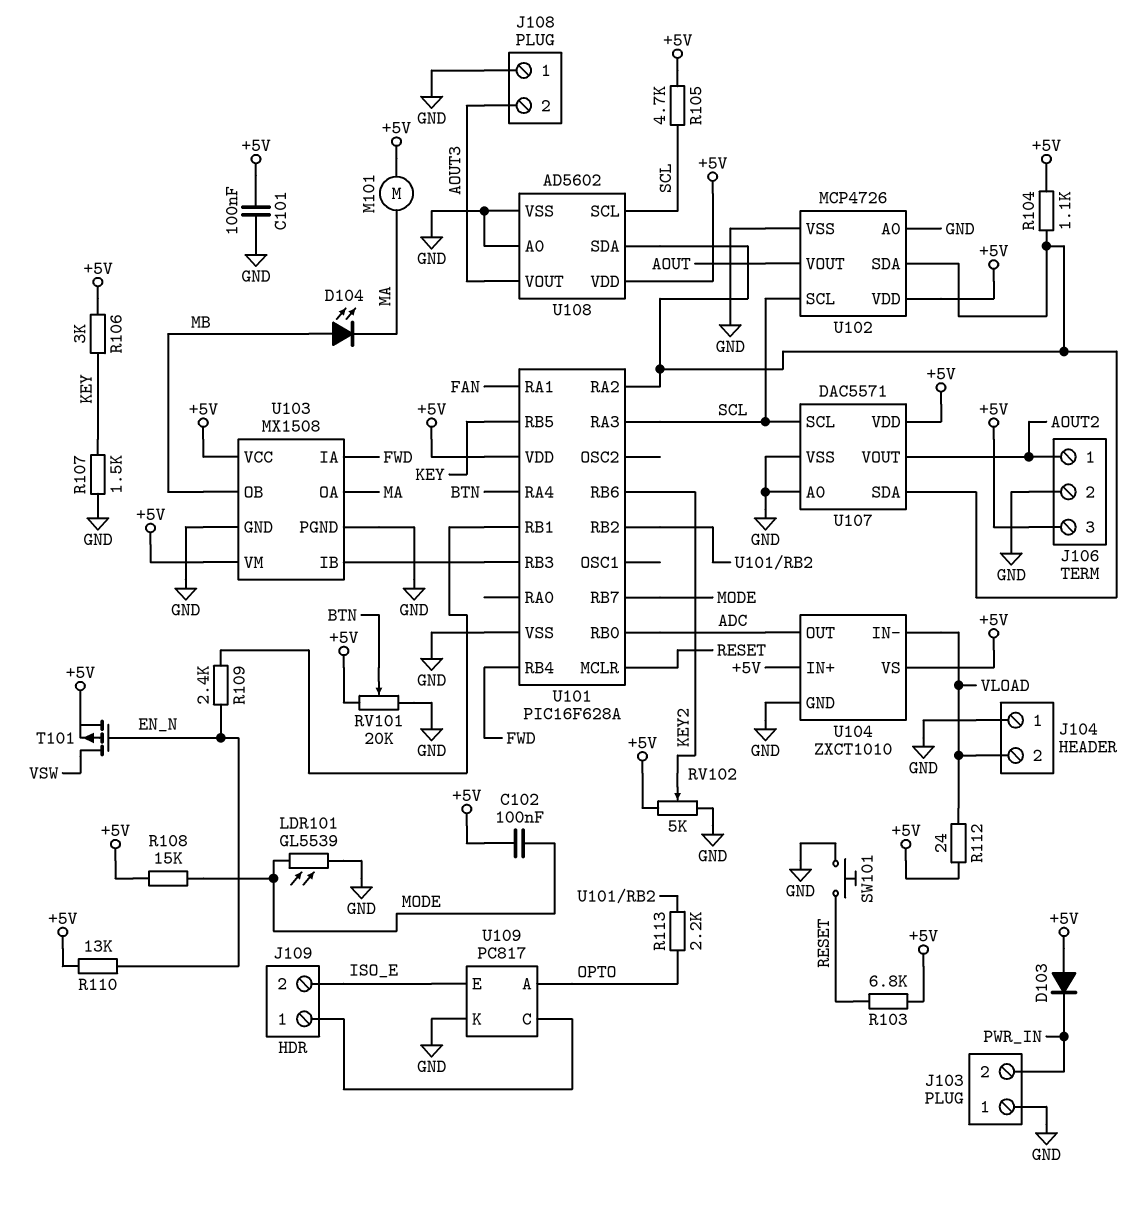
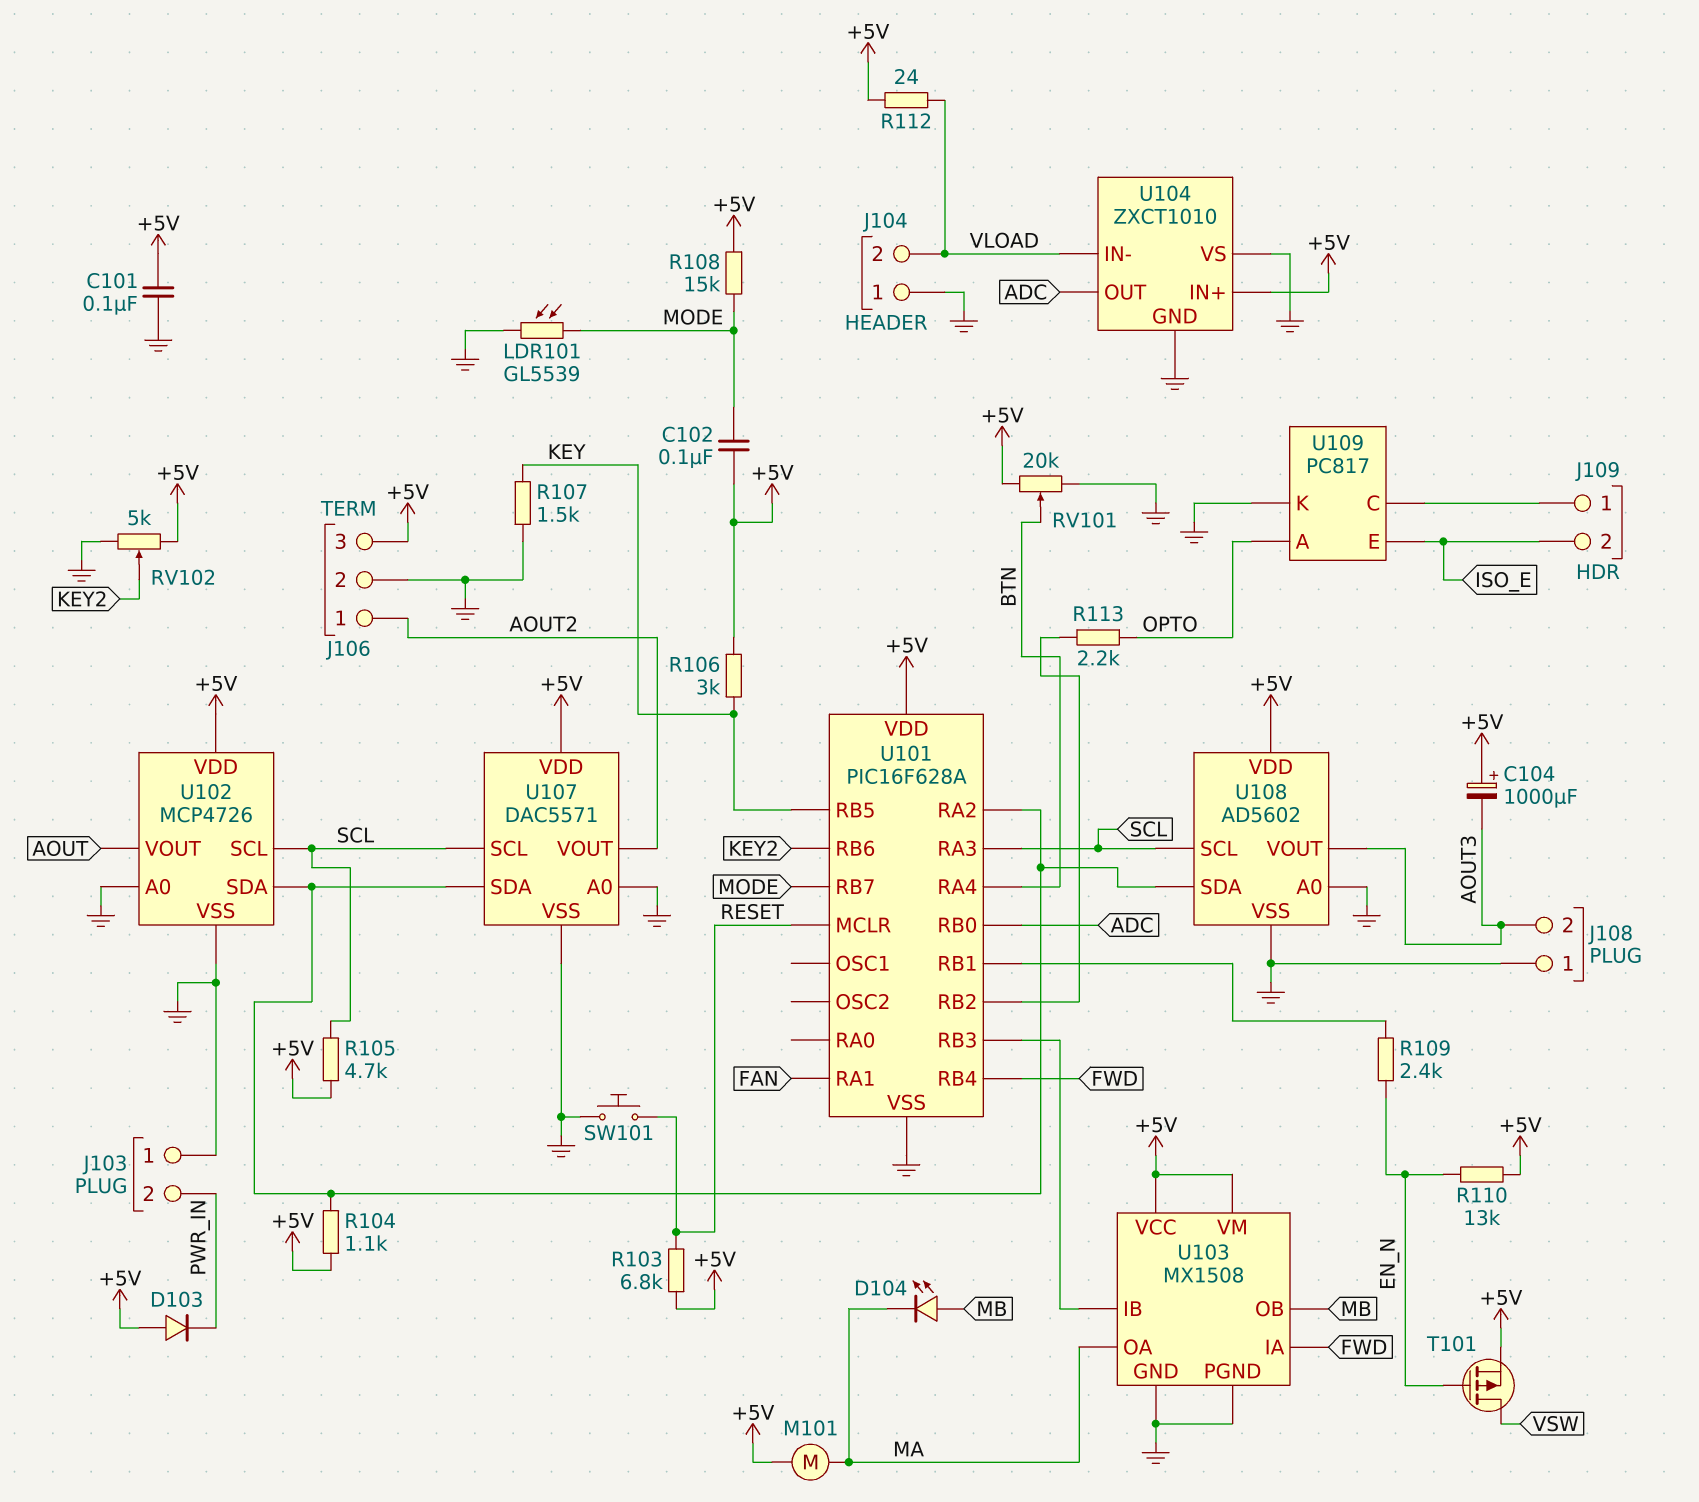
C104: none -> 1000uF (plus +5V, minus AOUT3)
U104 pin VS: +5V -> GND

